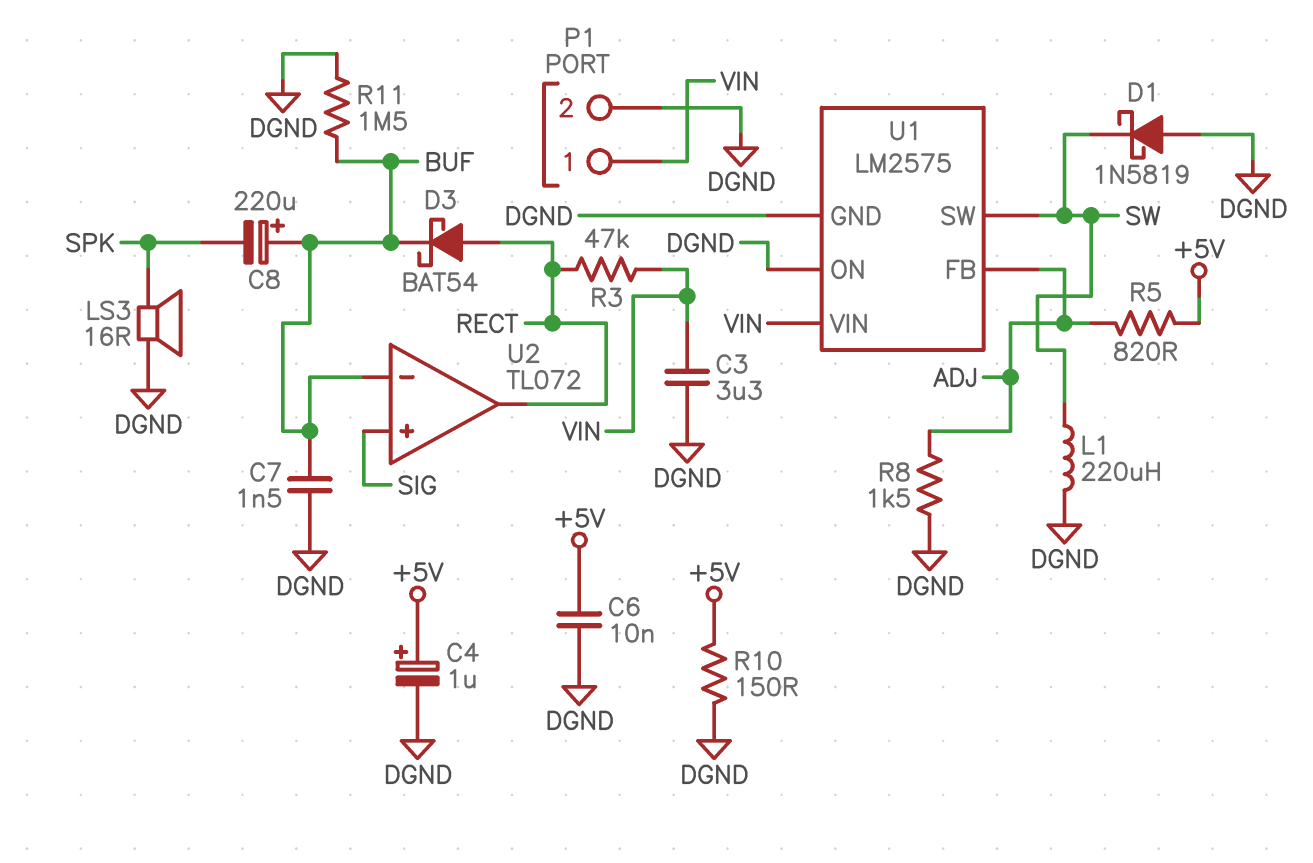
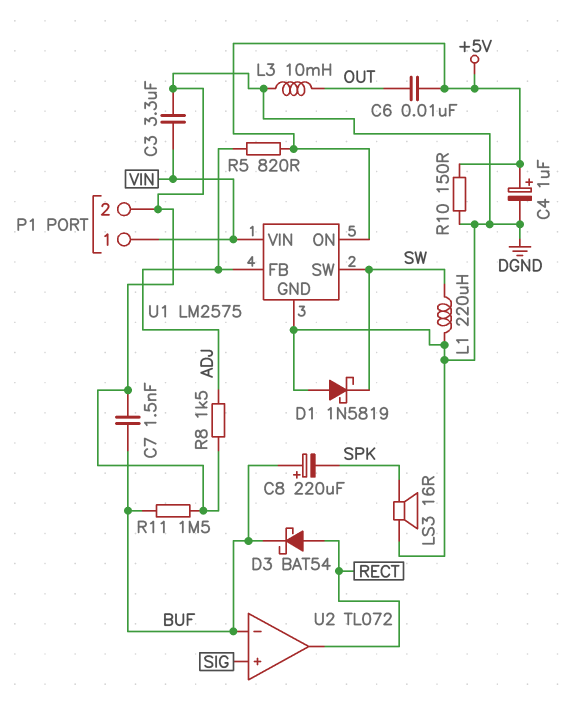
C6: 10nF (+5V, DGND) -> 10nF (+5V, OUT)
L3: none -> 10mH (DGND, OUT)
R3: 47k (RECT, VIN) -> none
U1 pin ON: DGND -> +5V

